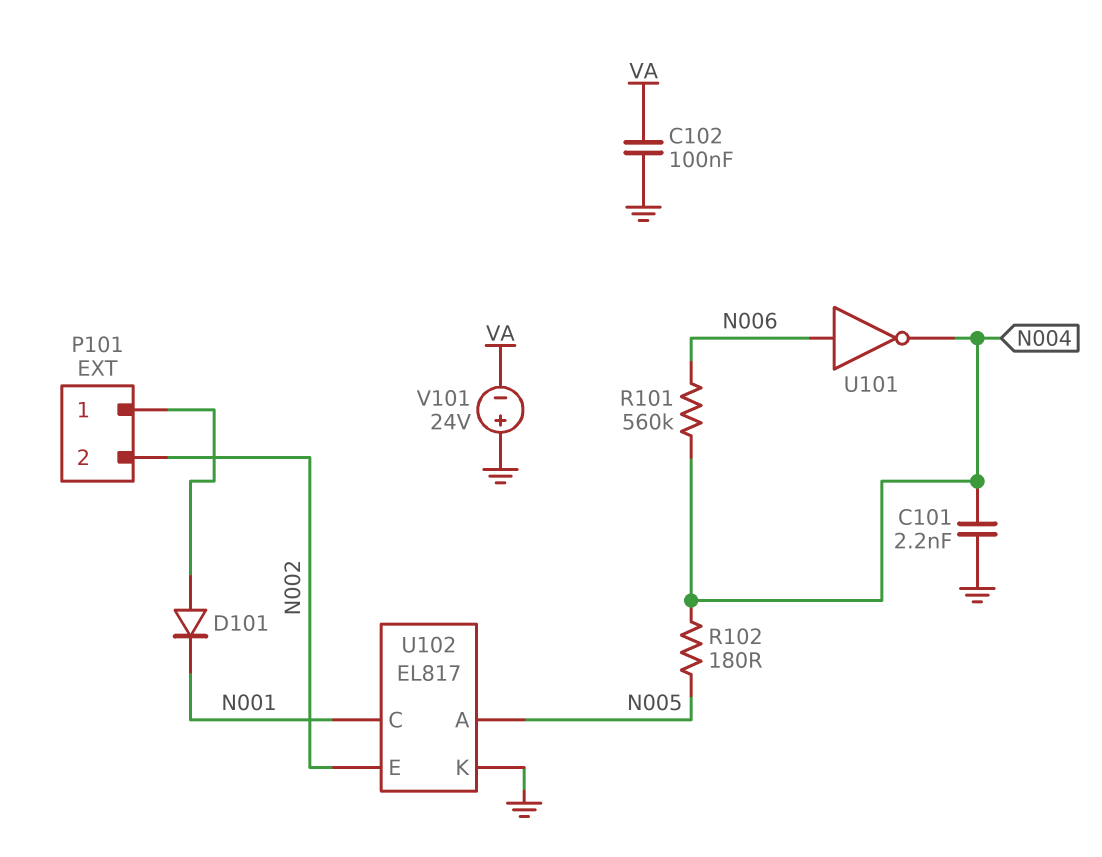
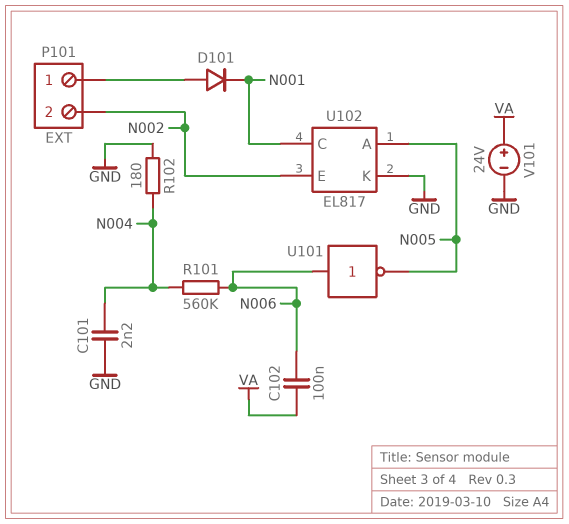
C102: 100nF (GND, VA) -> 100nF (N006, VA)
R102: 180 (N004, N005) -> 180 (GND, N004)
U101: NOT (in N006, out N004) -> NOT (in N006, out N005)
V101: 24V (plus GND, minus VA) -> 24V (plus VA, minus GND)

